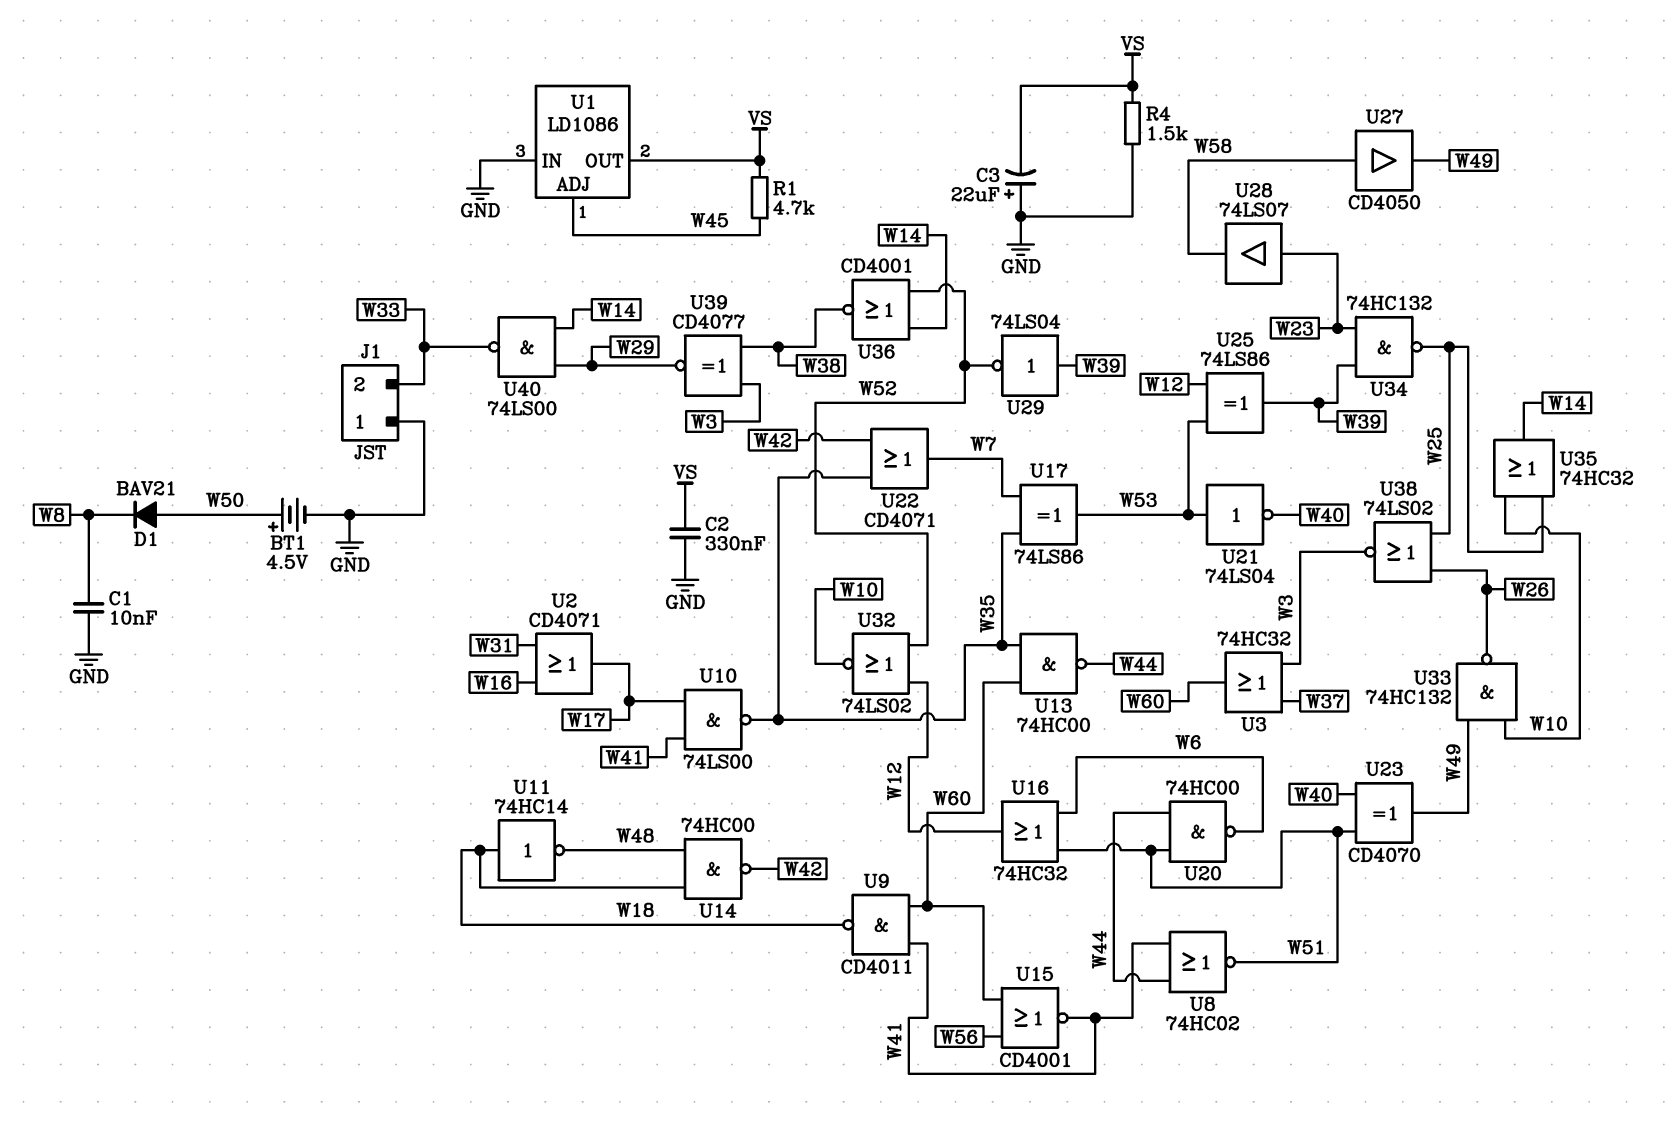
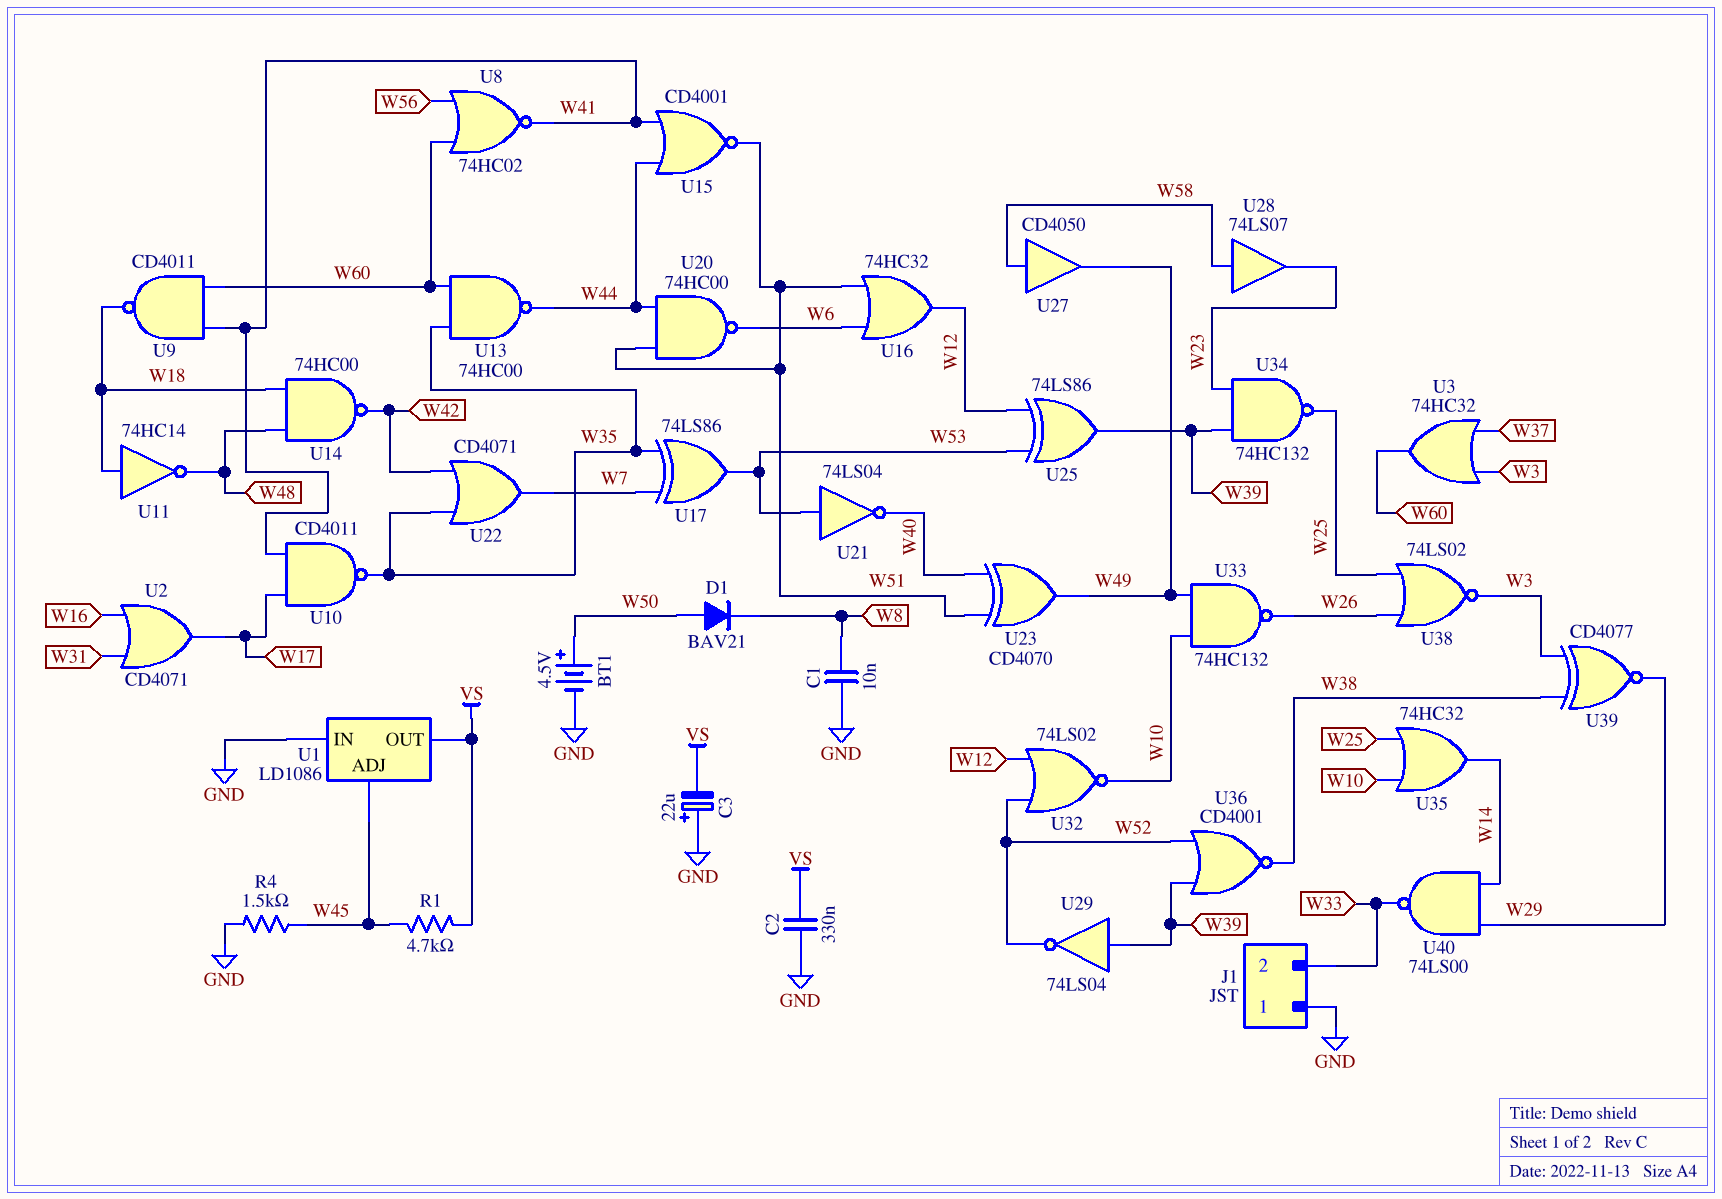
R4: 1.5k (GND, VS) -> 1.5k (GND, W45)
U8: NOR 74HC02 (in W41, in W44, out W51) -> NOR 74HC02 (in W56, in W60, out W41)
U10: NAND 74LS00 (in W17, in W41, out W35) -> NAND CD4011 (in W17, in W41, out W35)
U15: NOR CD4001 (in W56, in W60, out W41) -> NOR CD4001 (in W41, in W44, out W51)
U28: buffer 74LS07 (in W23, out W58) -> buffer 74LS07 (in W58, out W23)
U36: NOR CD4001 (in W14, in W52, out W38) -> NOR CD4001 (in W39, in W52, out W38)

